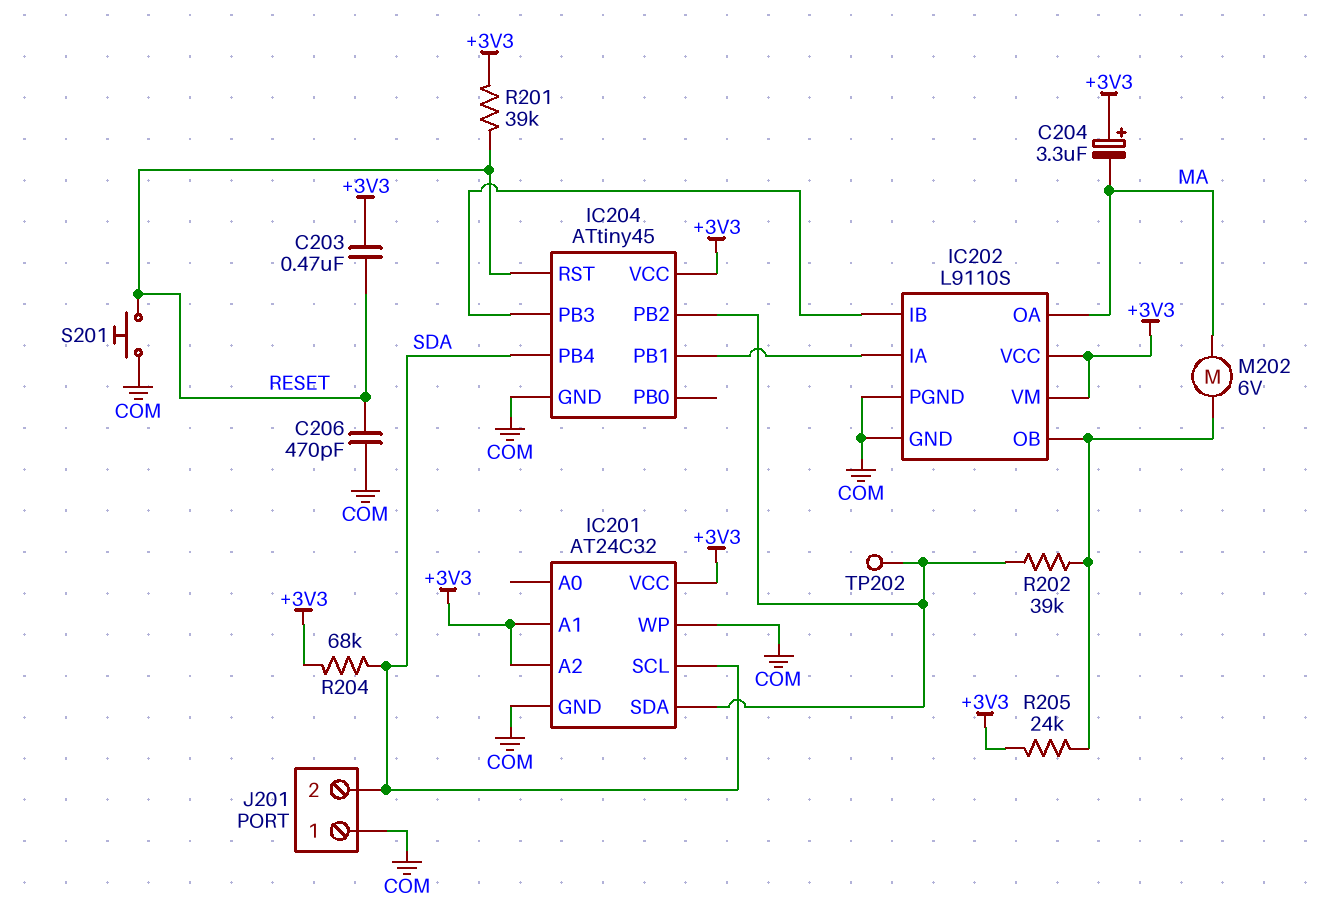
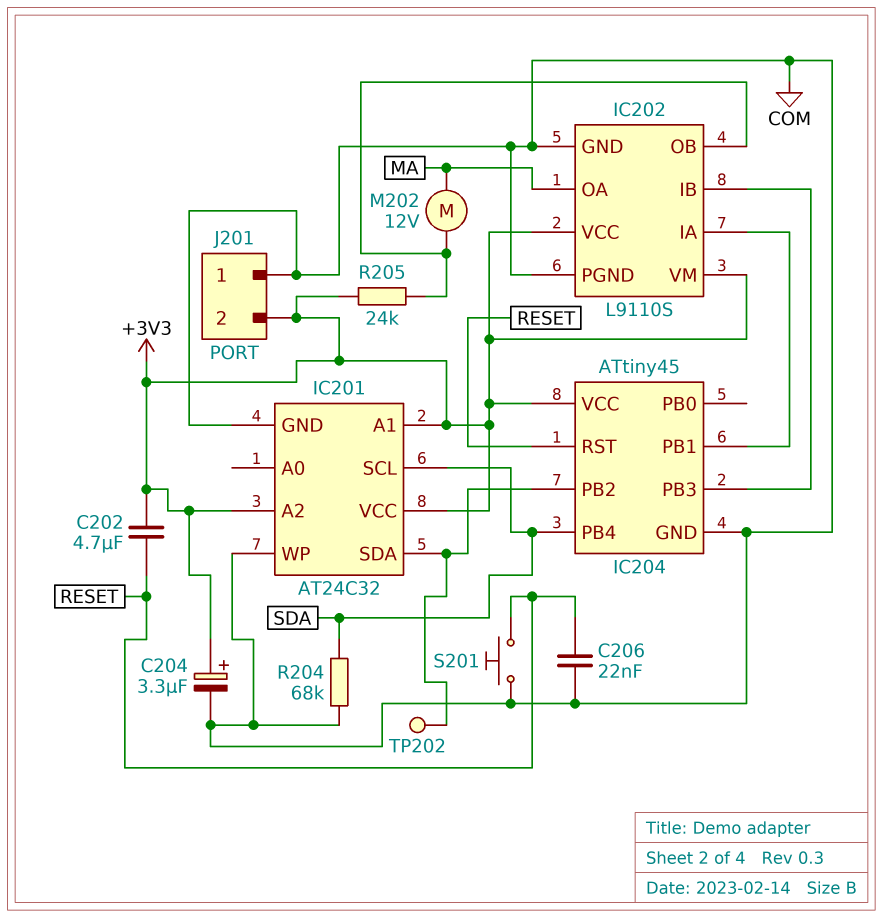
C202: none -> 4.7uF (+3V3, RESET)
C203: 470nF (+3V3, RESET) -> none
C204: 3.3uF (plus +3V3, minus MA) -> 3.3uF (plus +3V3, minus COM)
C206: 470pF (COM, RESET) -> 22nF (COM, RESET)
J201 pin 2: SDA -> +3V3
M202: motor 6V (IC202/OB, MA) -> motor 12V (IC202/OB, MA)
R201: 39k (+3V3, RESET) -> none
R202: 39k (IC201/SDA, IC202/OB) -> none
R204: 68k (+3V3, SDA) -> 68k (COM, SDA)

